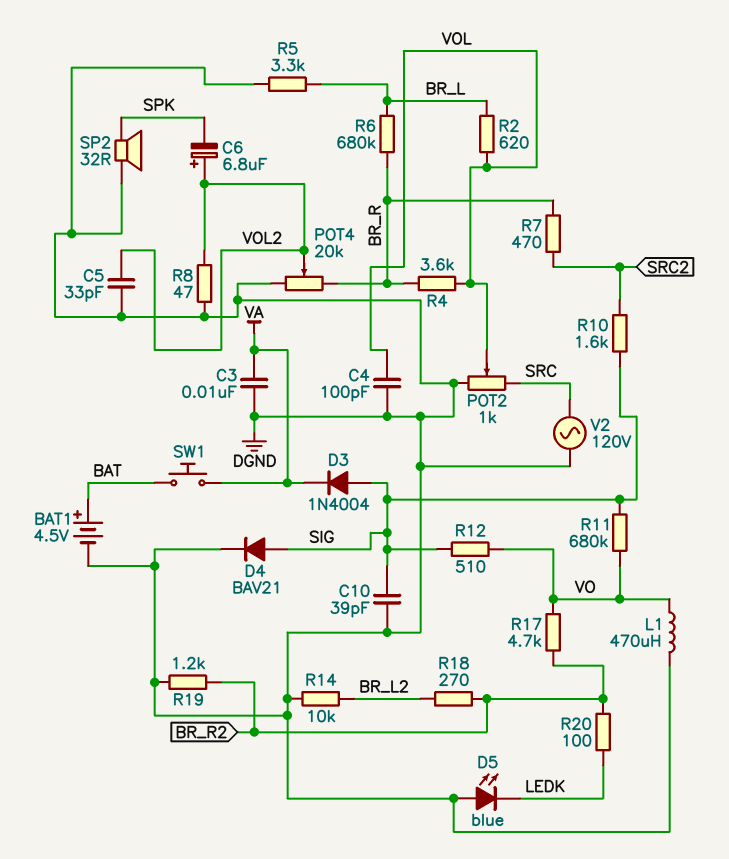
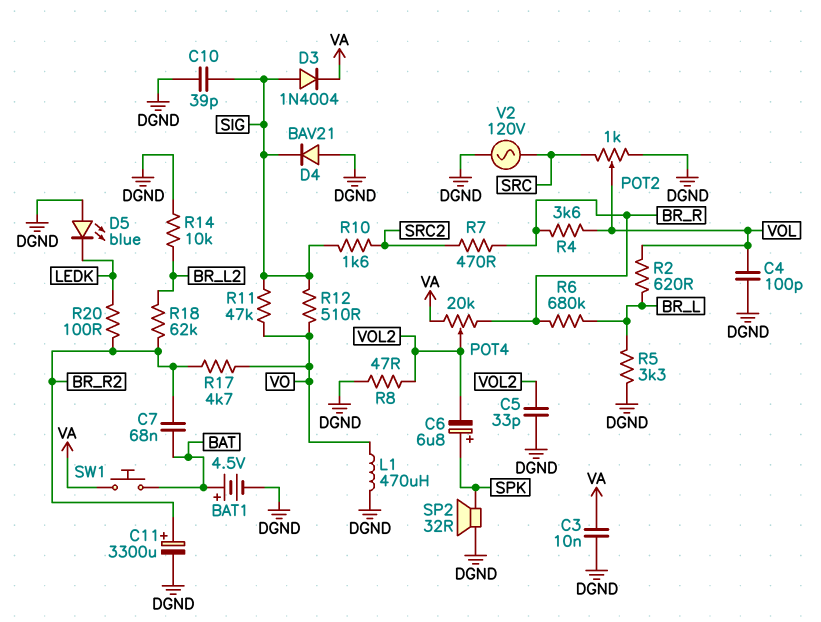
C6: 6.8uF (plus VOL2, minus SPK) -> 6.8uF (plus SPK, minus VOL2)
C7: none -> 68nF (BAT, BR_R2)
C11: none -> 3300uF (plus BR_R2, minus DGND)
D4: diode BAV21 (A SIG, K DGND) -> diode BAV21 (A DGND, K SIG)
POT4: 20k (BR_R, DGND, wiper VOL2) -> 20k (BR_R, VA, wiper VOL2)
R11: 680k (SIG, VO) -> 47k (SIG, VO)
R18: 270 (BR_L2, BR_R2) -> 62k (BR_L2, BR_R2)
R19: 1.2k (BR_R2, DGND) -> none

